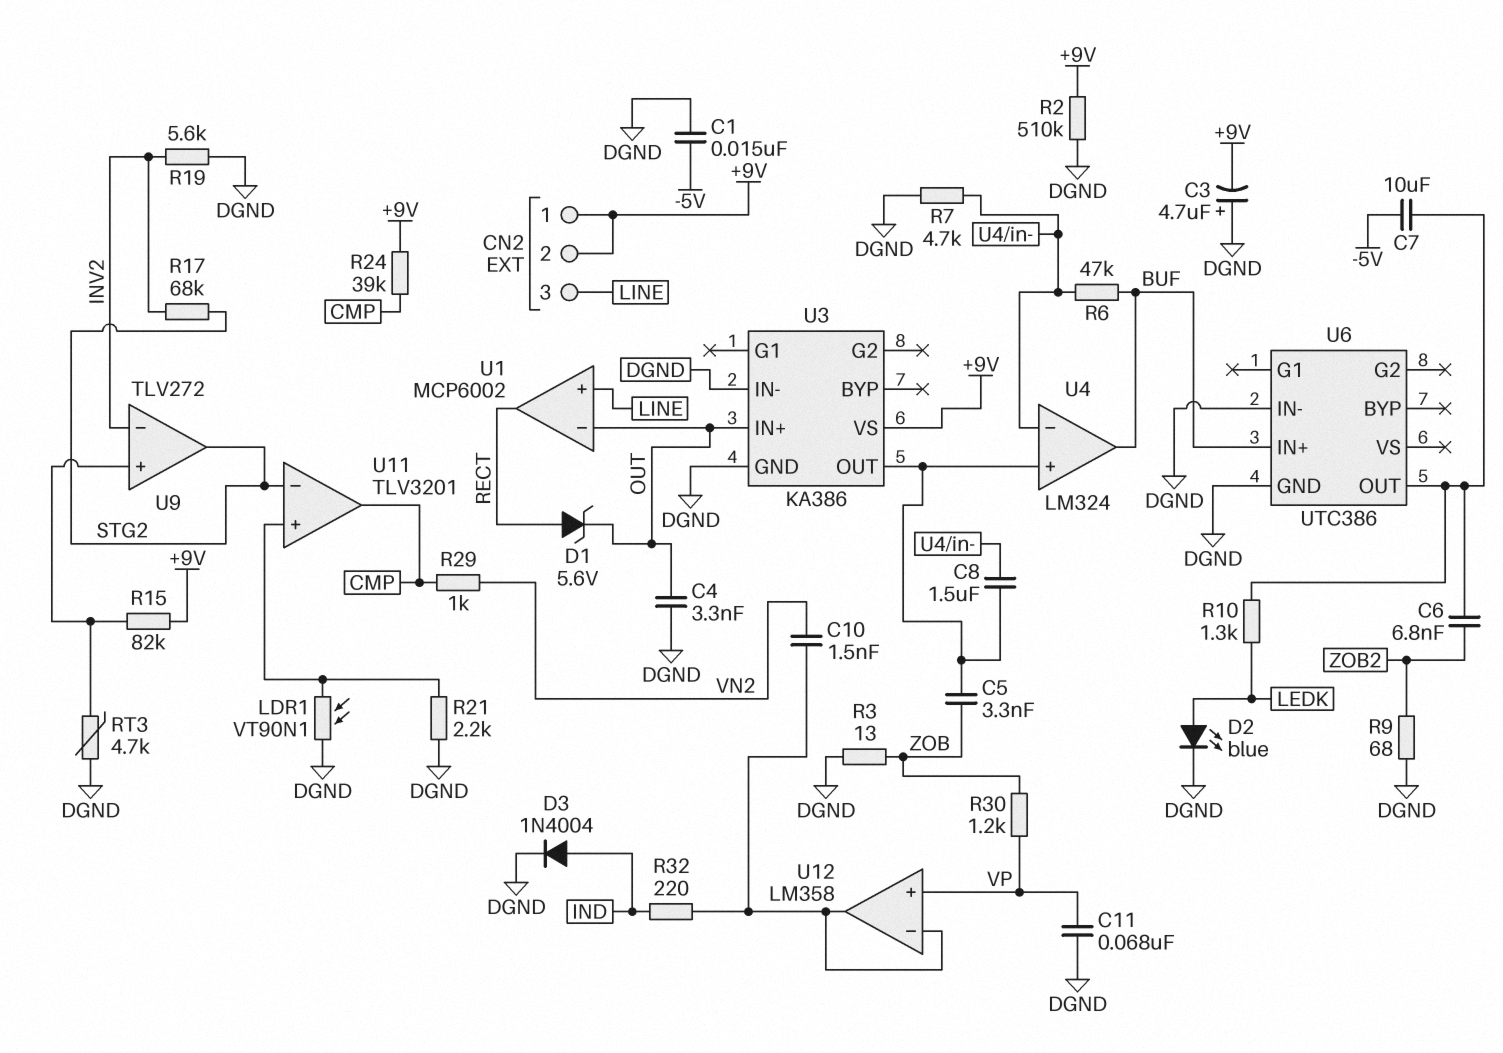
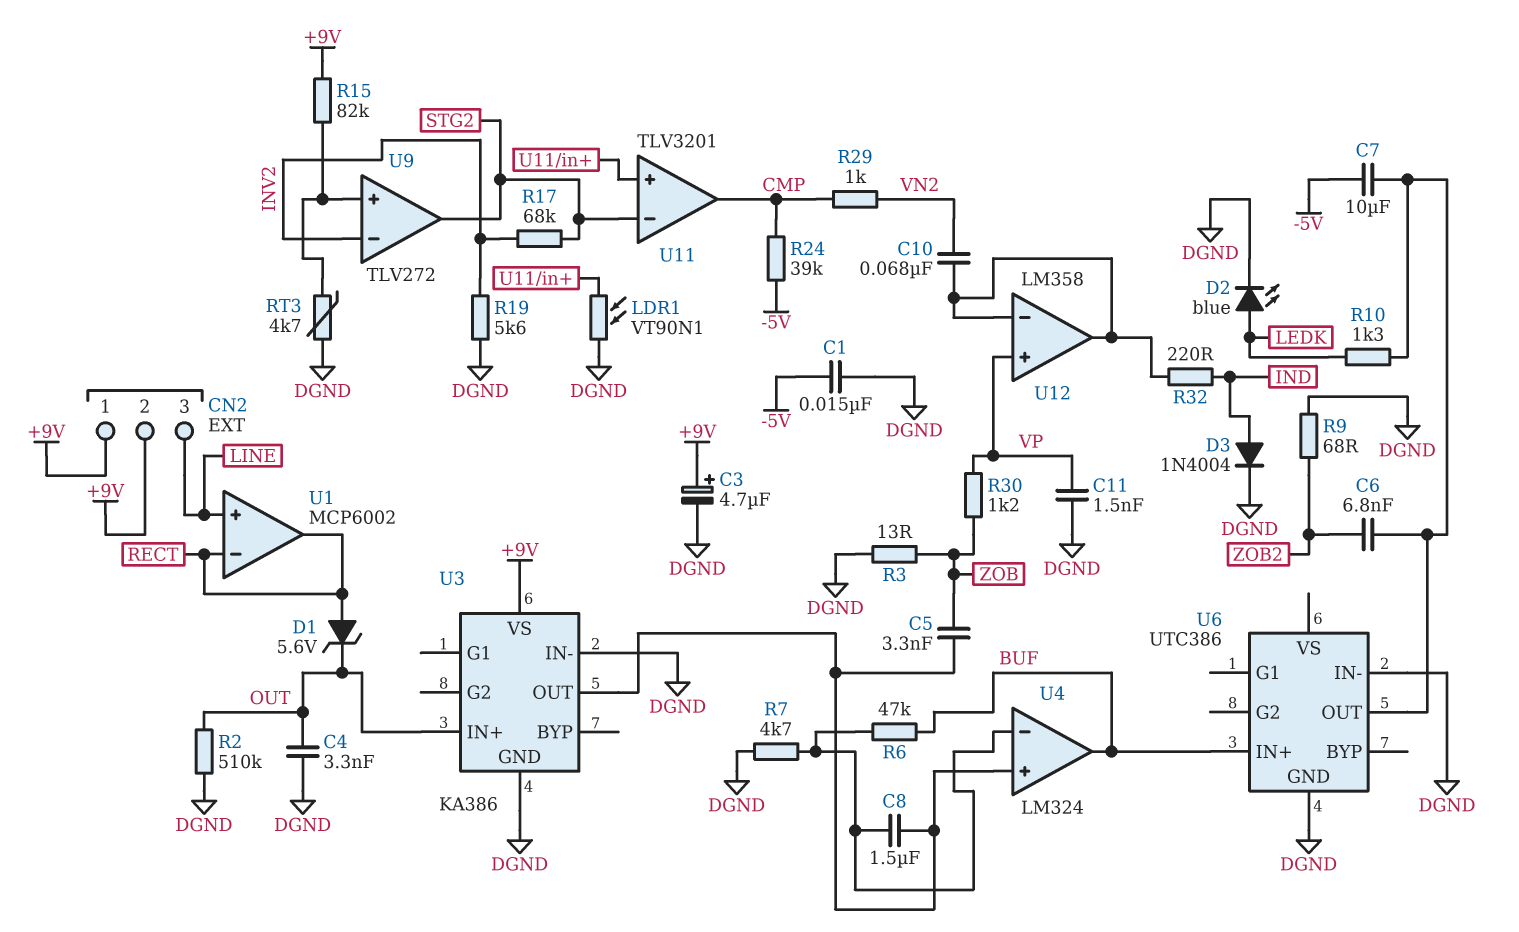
C3: 4.7uF (plus DGND, minus +9V) -> 4.7uF (plus +9V, minus DGND)
C10: 1.5nF (U12/in-, VN2) -> 68nF (U12/in-, VN2)
C11: 68nF (DGND, VP) -> 1.5nF (DGND, VP)
R2: 510k (+9V, DGND) -> 510k (DGND, OUT)
R21: 2.2k (DGND, U11/in+) -> none
R24: 39k (+9V, CMP) -> 39k (-5V, CMP)
U1 pin in-: OUT -> RECT

